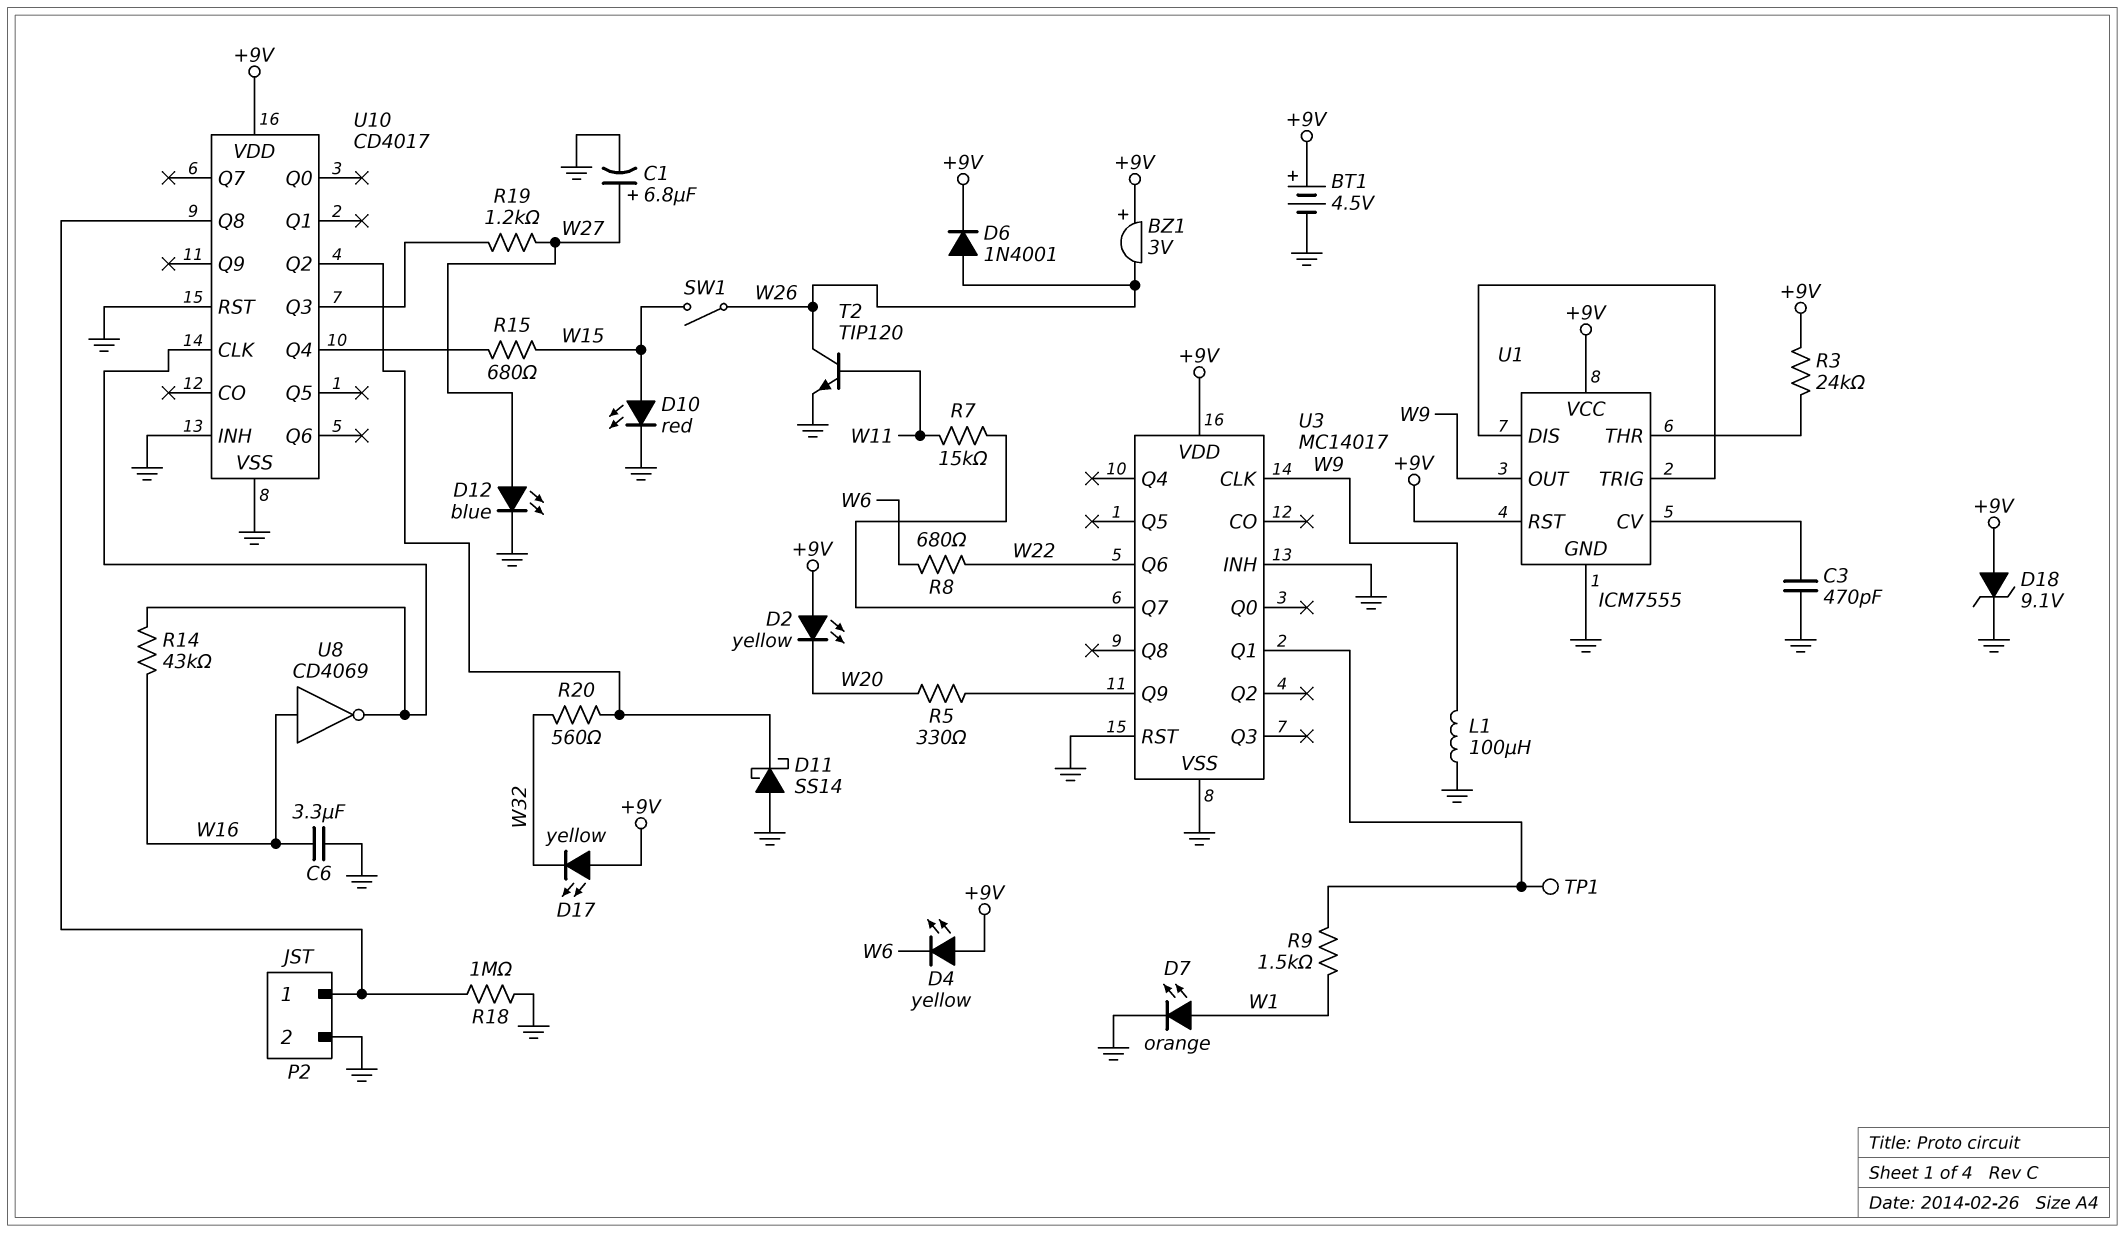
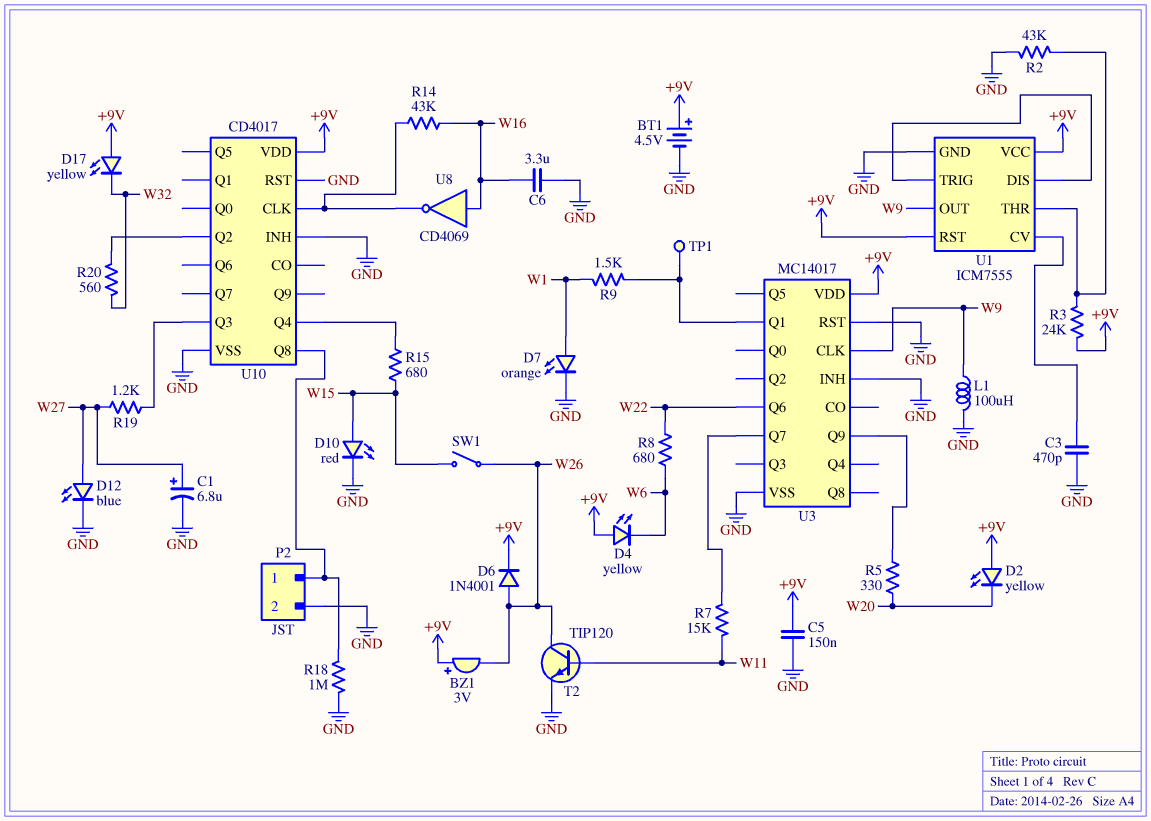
C5: none -> 150nF (+9V, GND)
D11: schottky SS14 (A GND, K U10/Q2) -> none
D18: zener 9.1V (A +9V, K GND) -> none
R2: none -> 43k (GND, U1/THR)

